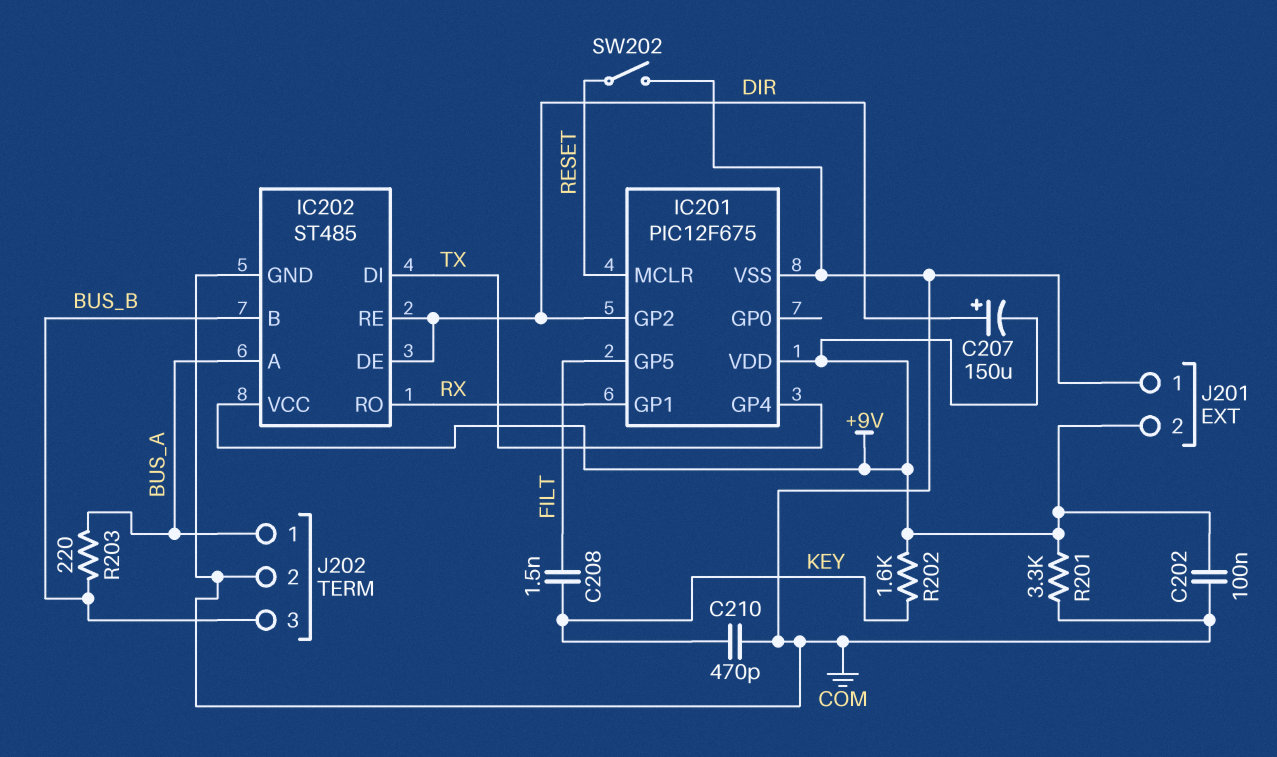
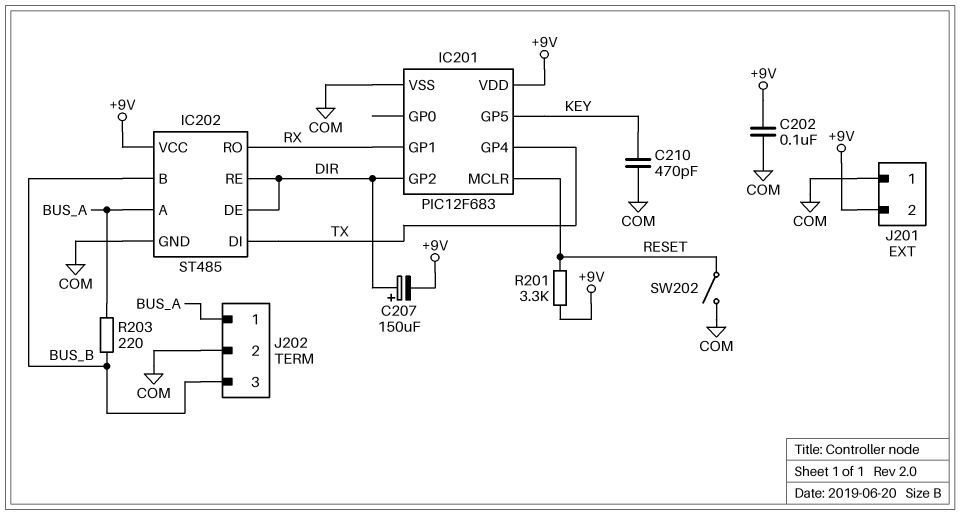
C208: 1.5nF (FILT, KEY) -> none
IC201: PIC12F675 -> PIC12F683
IC201 pin GP5: FILT -> KEY
R201: 3.3k (+9V, COM) -> 3.3k (+9V, RESET)
R202: 1.6k (+9V, KEY) -> none

